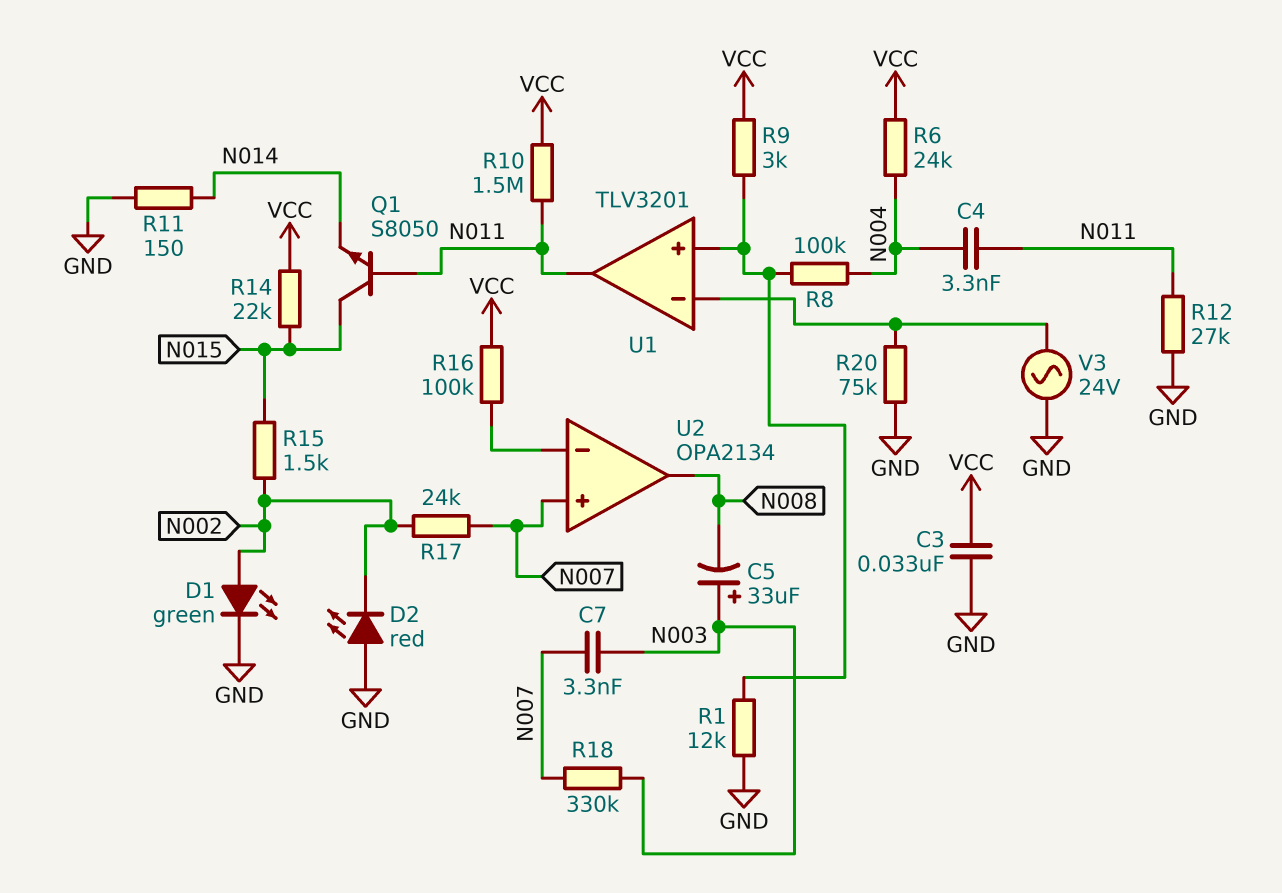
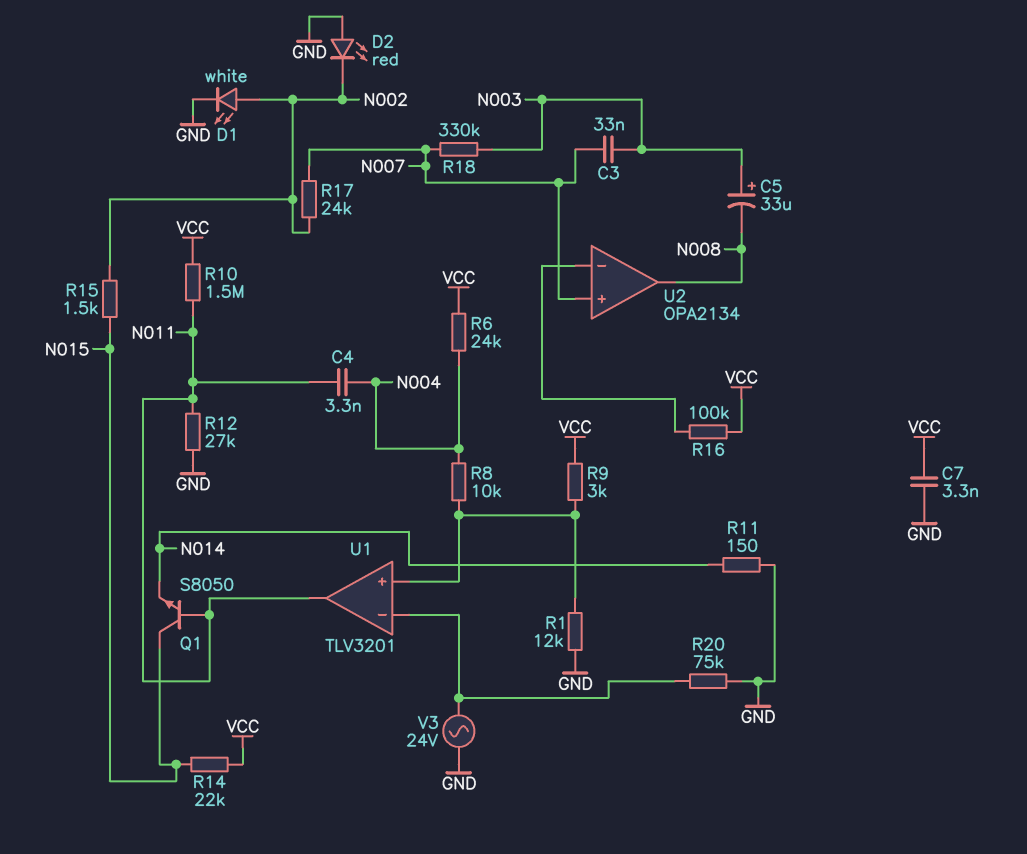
C3: 33nF (GND, VCC) -> 33nF (N003, N007)
C7: 3.3nF (N003, N007) -> 3.3nF (GND, VCC)
D1: LED green (A N002, K GND) -> LED white (A N002, K GND)
R8: 100k (N004, U1/in+) -> 10k (N004, U1/in+)

